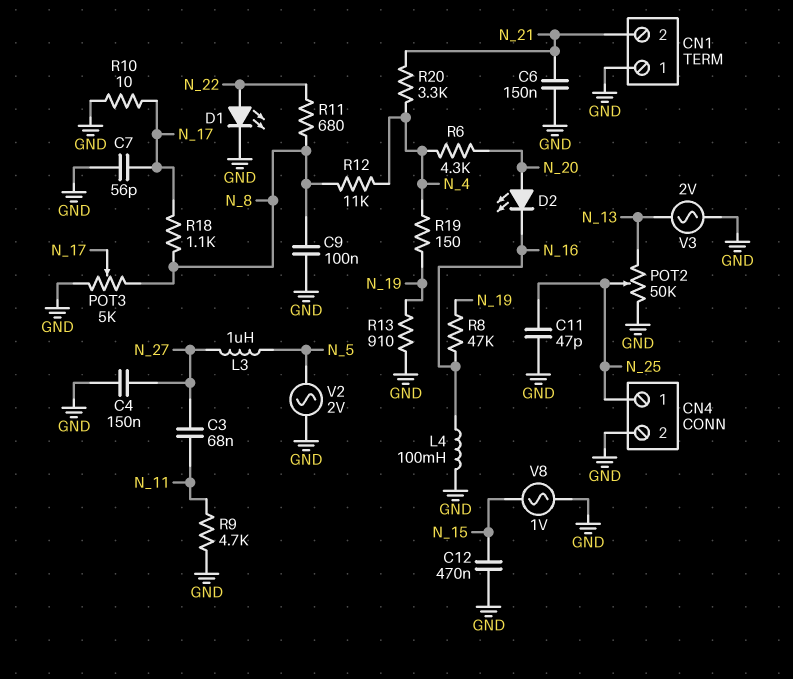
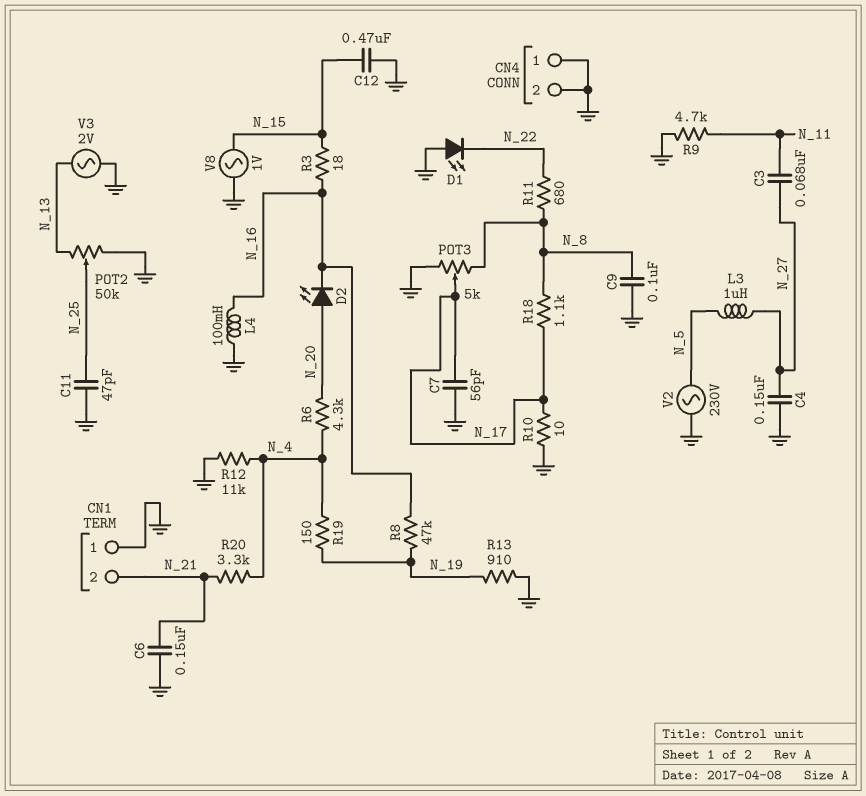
CN4 pin 1: N_25 -> GND
D1: LED (A N_22, K GND) -> LED (A GND, K N_22)
R3: none -> 18 (N_15, N_16)
R12: 11k (N_4, N_8) -> 11k (GND, N_4)
V2: AC 2V (GND, N_5) -> AC 230V (GND, N_5)

